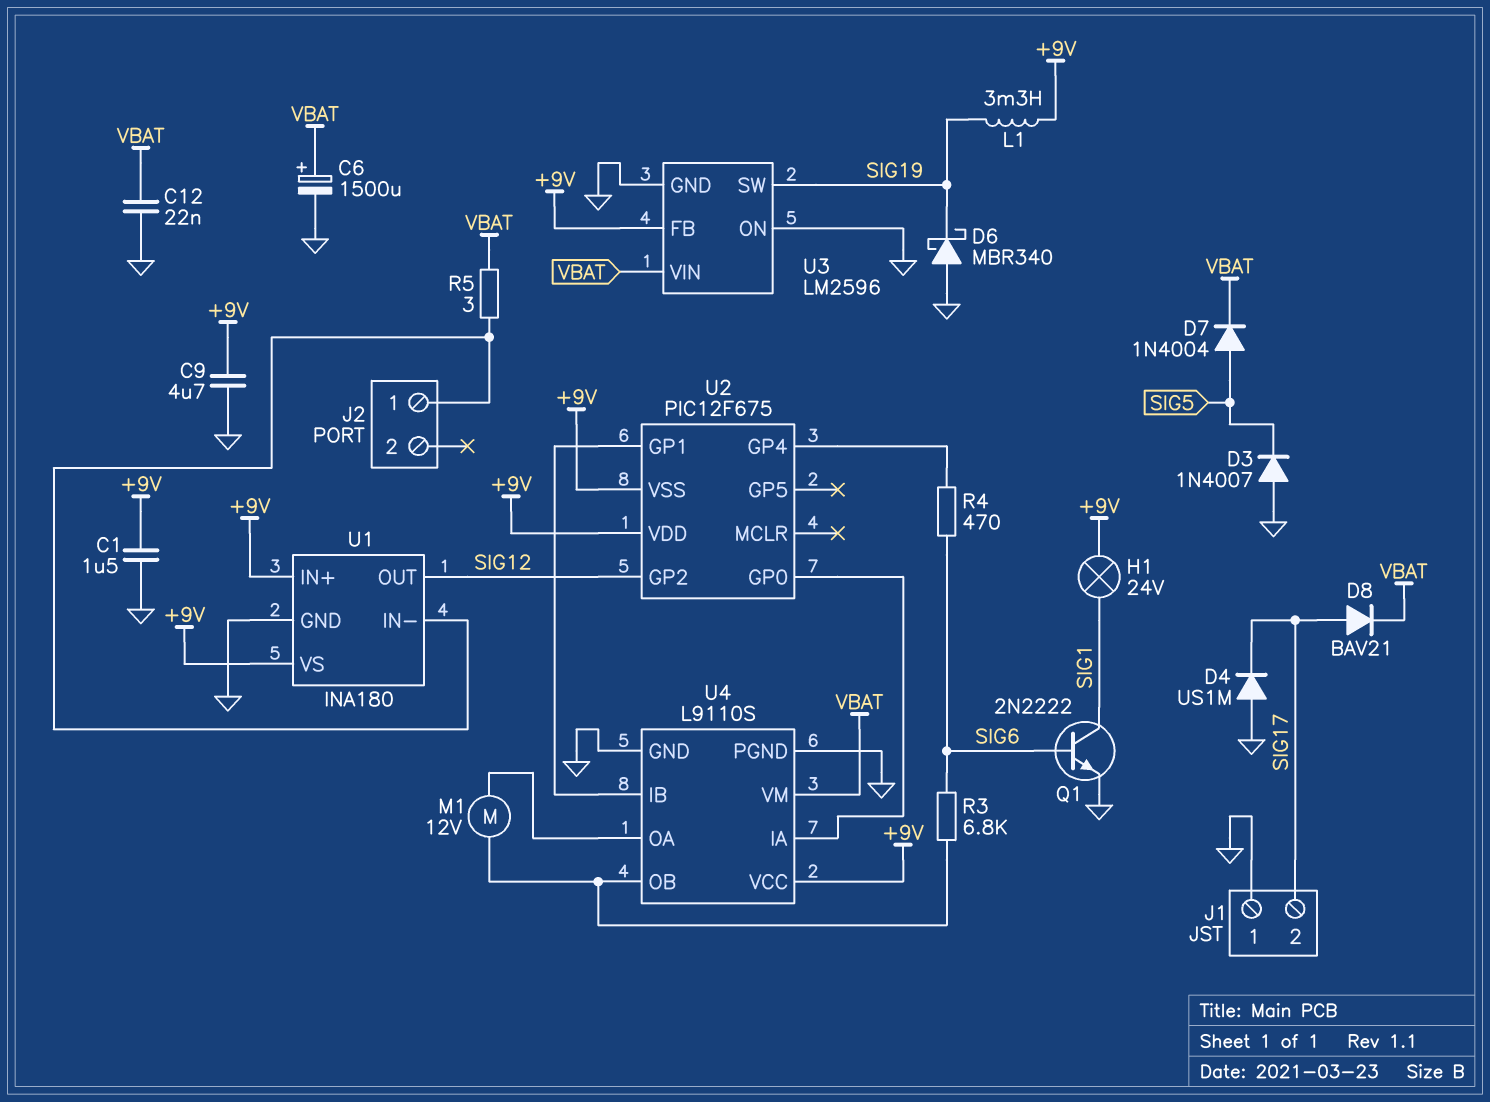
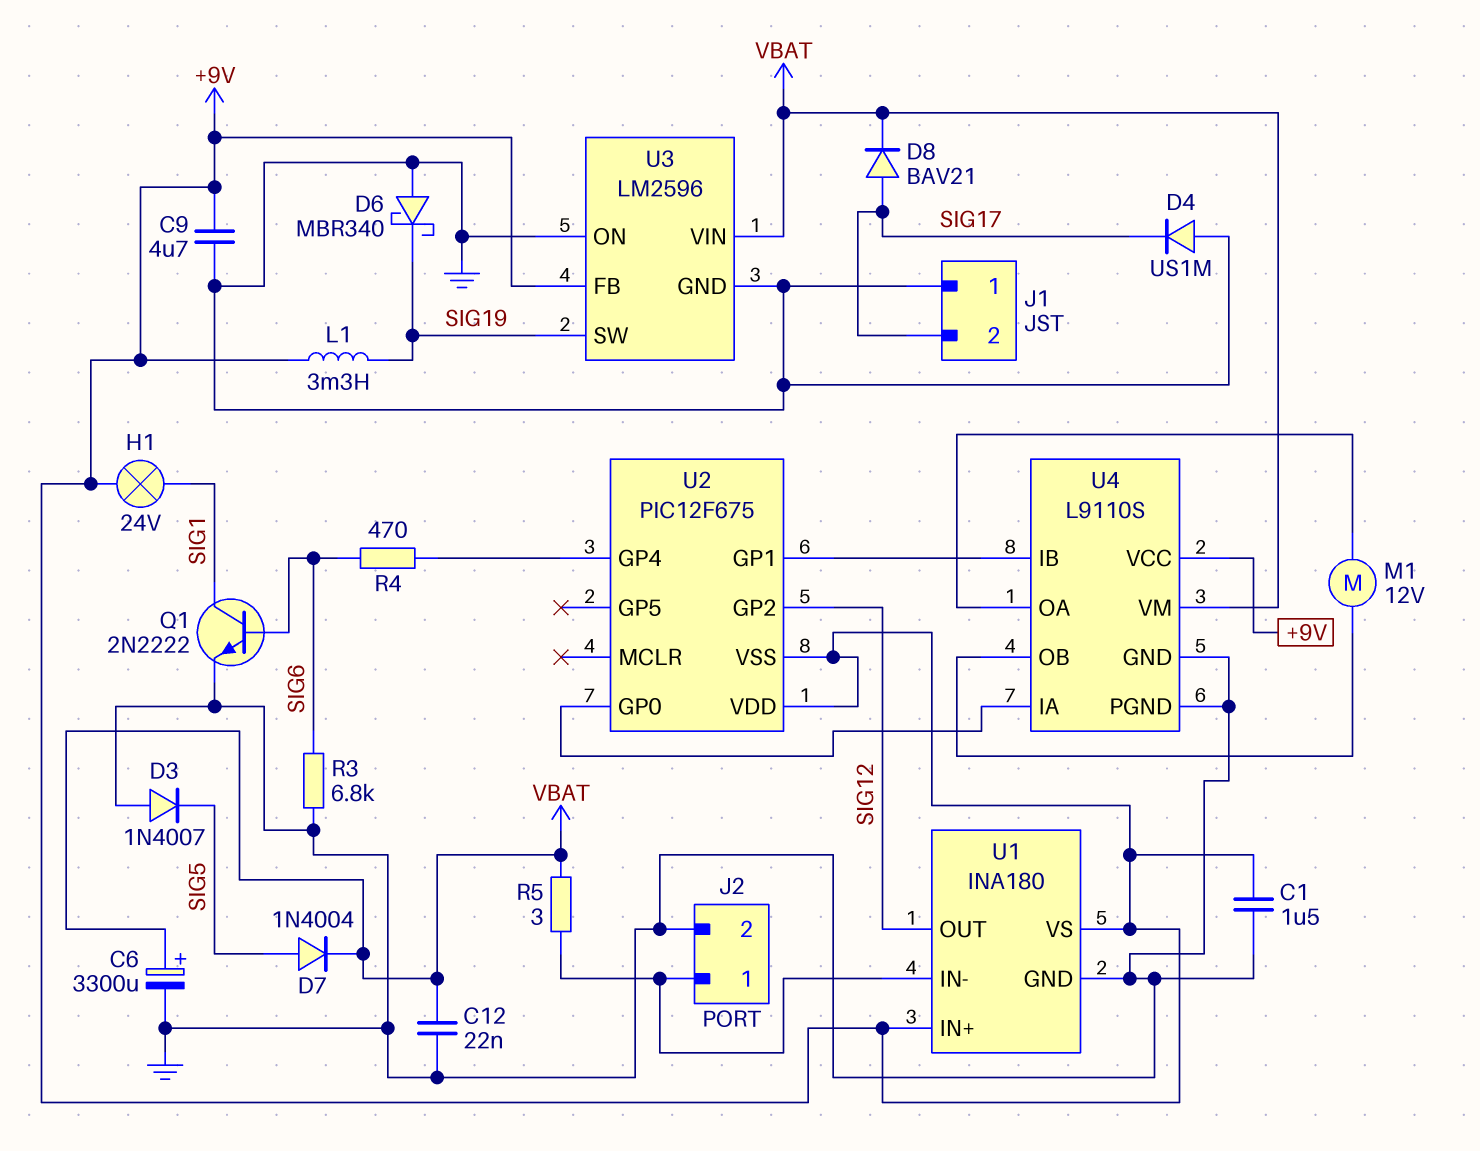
C6: 1500uF (plus VBAT, minus GND) -> 3300uF (plus VBAT, minus GND)
J2 pin 2: none -> GND
R3: 6.8k (SIG6, U4/OB) -> 6.8k (GND, SIG6)

